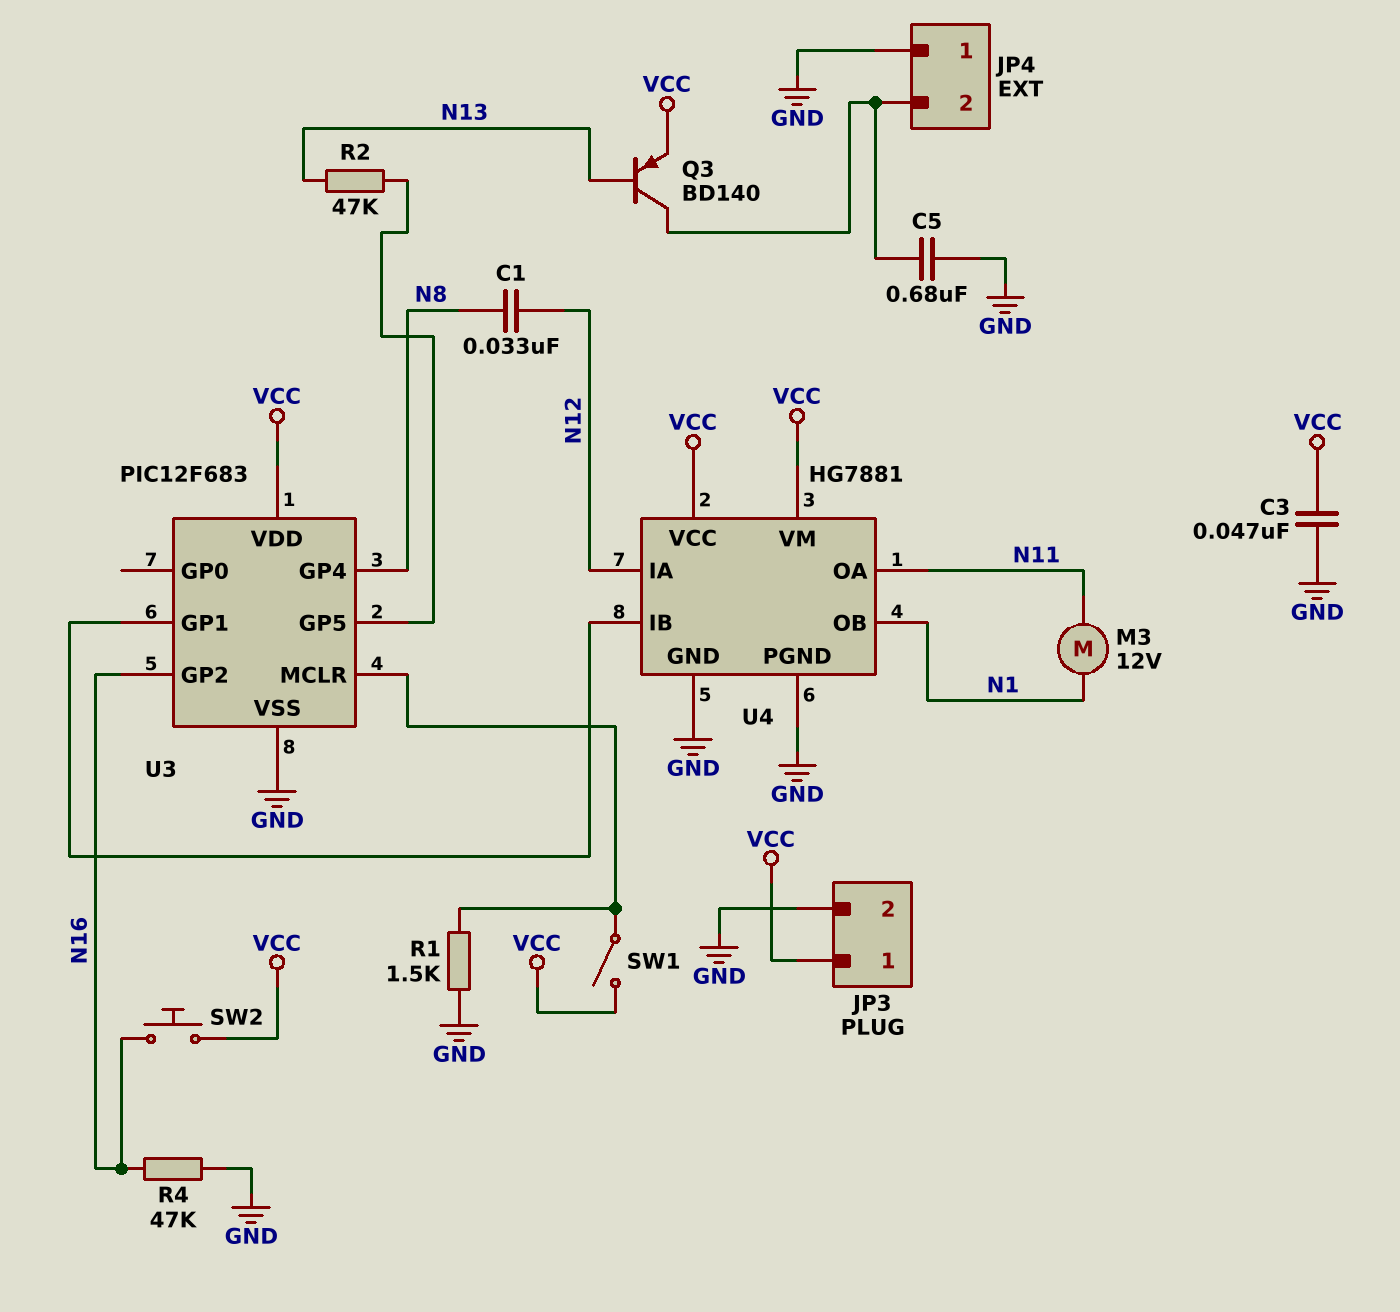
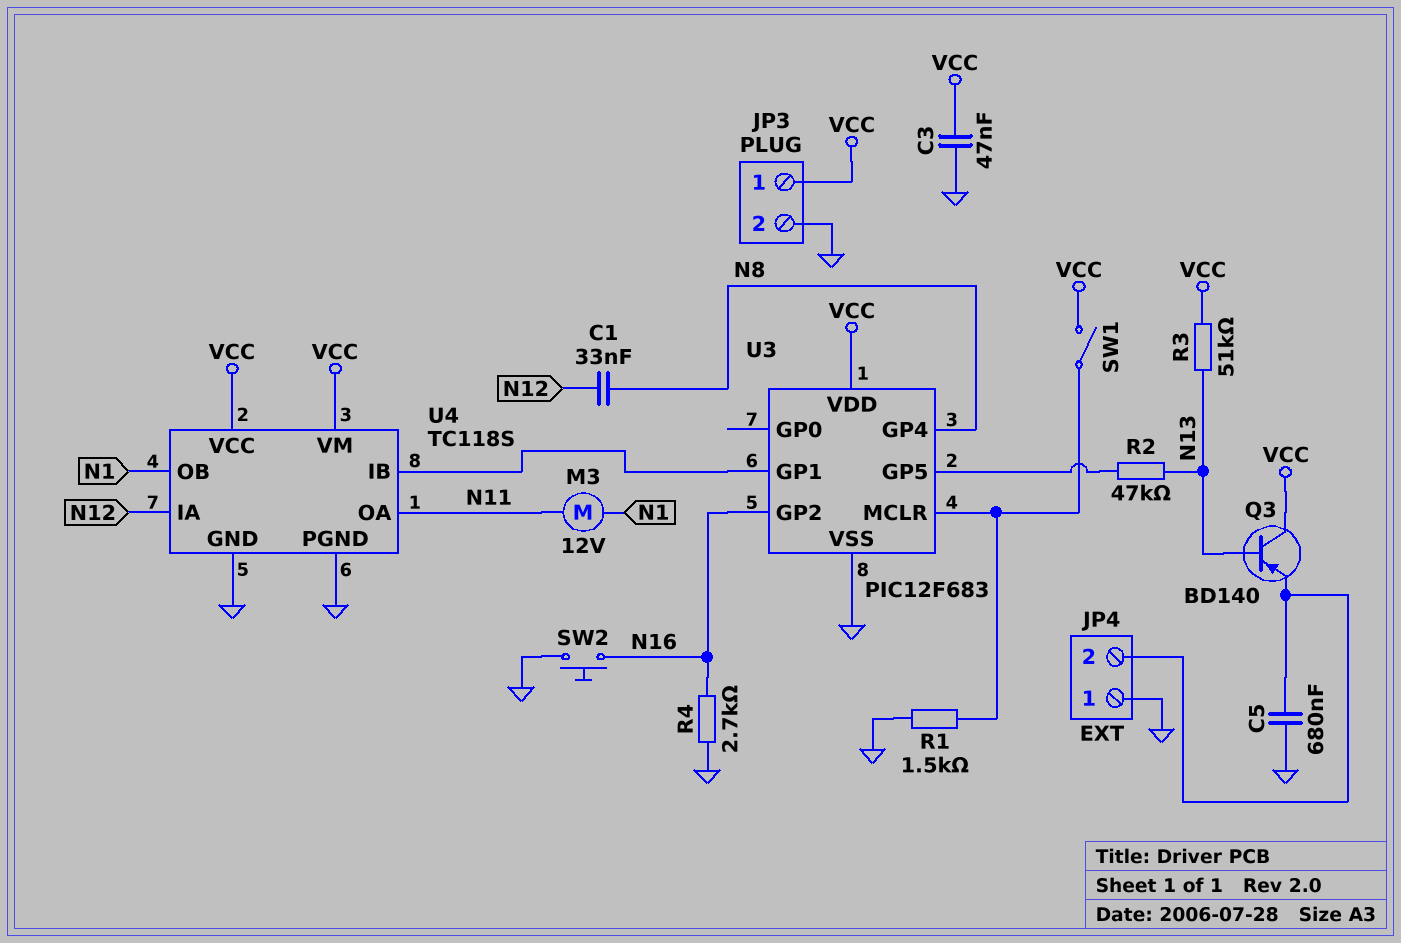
Q3: PNP BD140 (B N13, C JP4/2, E VCC) -> PNP BD140 (B N13, C VCC, E JP4/2)
R3: none -> 51k (N13, VCC)
R4: 47k (GND, N16) -> 2.7k (GND, N16)
SW2: button (N16, VCC) -> button (GND, N16)
U4: HG7881 -> TC118S

